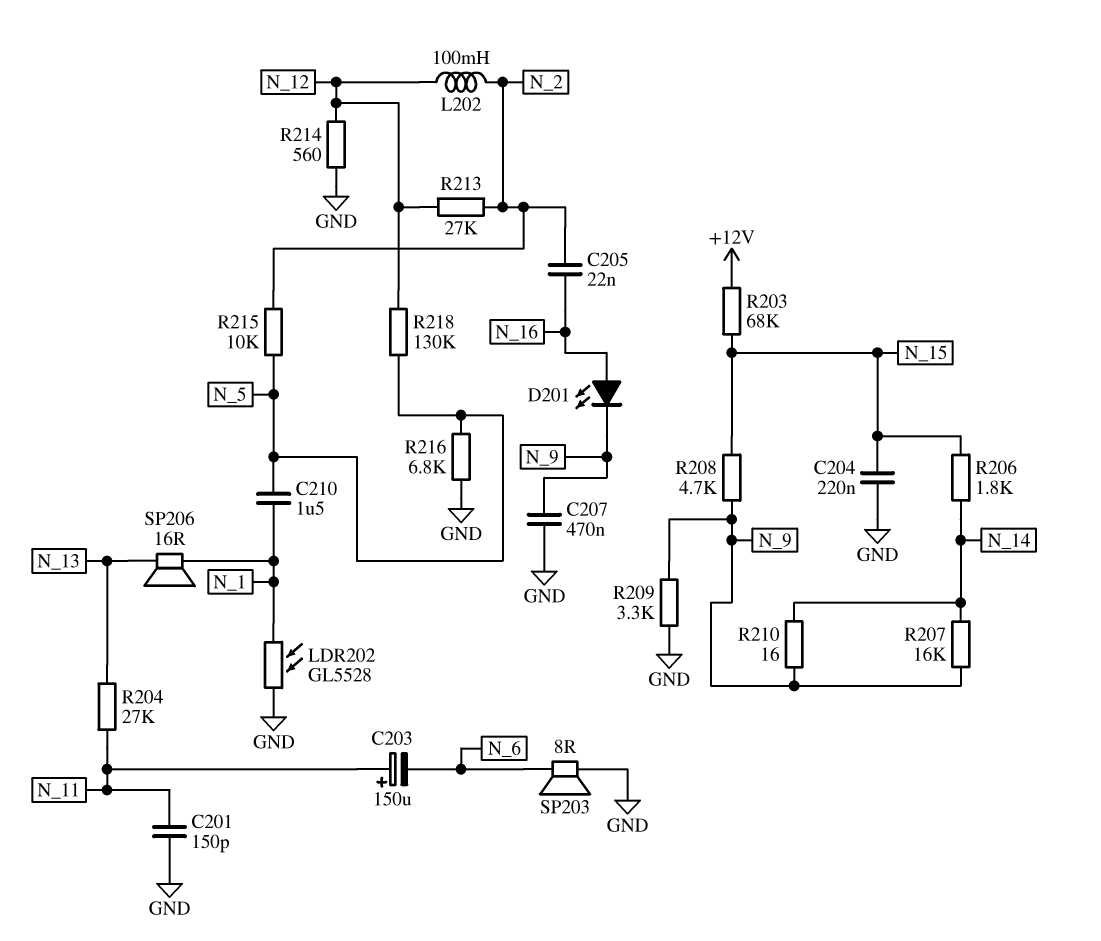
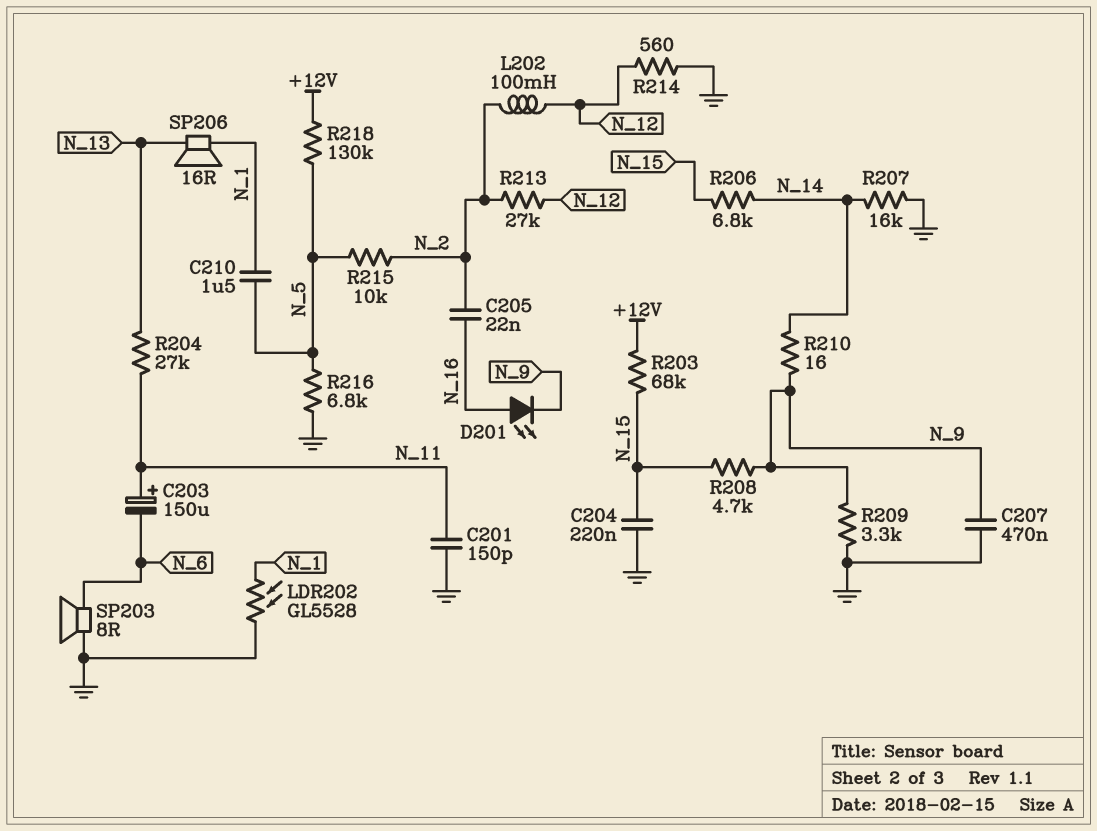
R206: 1.8k (N_14, N_15) -> 6.8k (N_14, N_15)
R207: 16k (N_9, N_14) -> 16k (GND, N_14)
R218: 130k (N_5, N_12) -> 130k (+12V, N_5)

